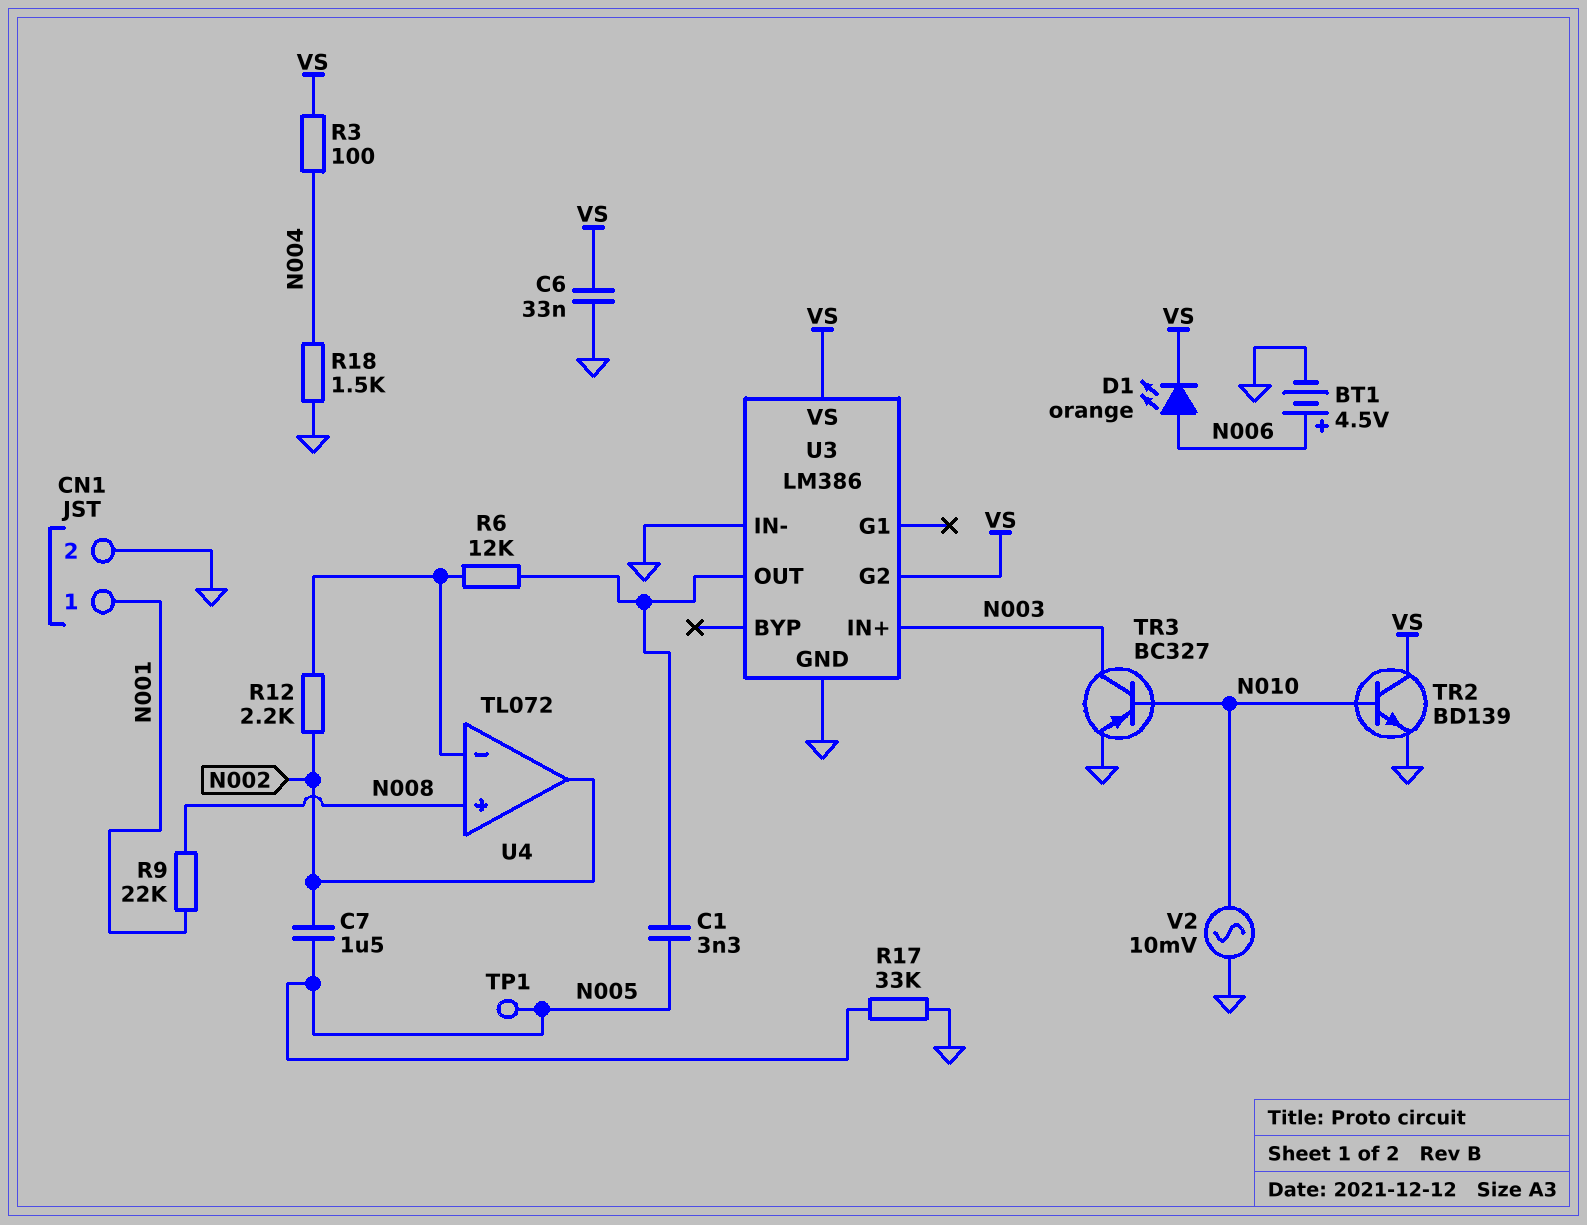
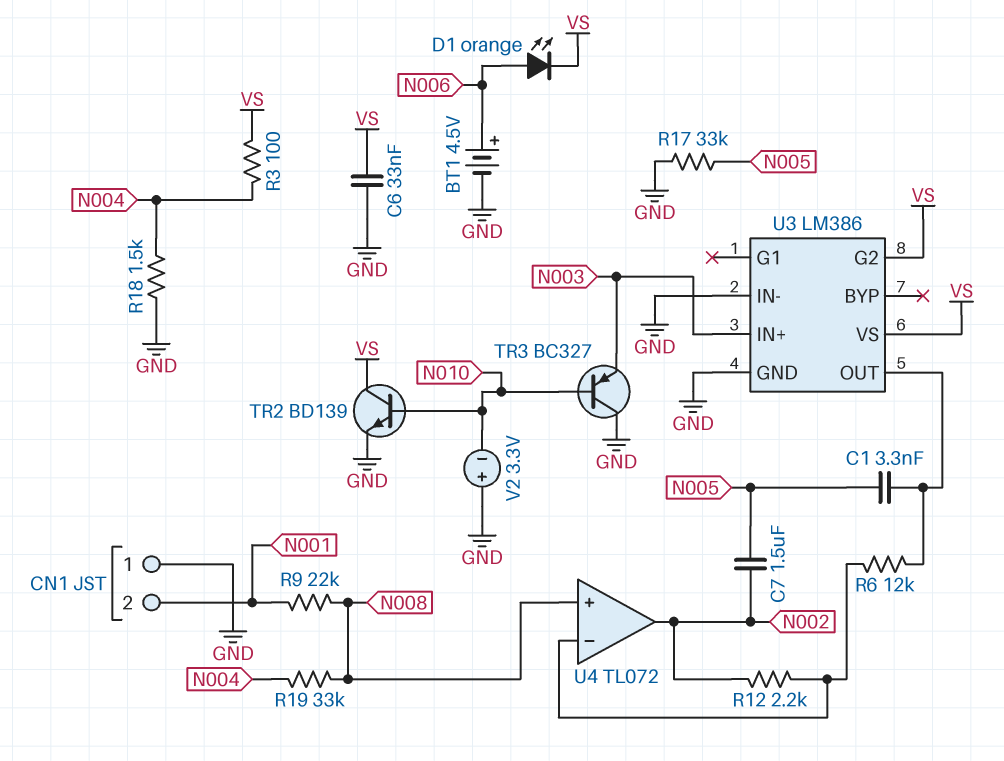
CN1 pin 1: N001 -> GND
CN1 pin 2: GND -> N001
R19: none -> 33k (N004, N008)
TP1: test point (N005) -> none
TR3: PNP BC327 (B N010, C N003, E GND) -> PNP BC327 (B N010, C GND, E N003)
V2: AC 10mV (GND, N010) -> 3.3V (plus GND, minus N010)

